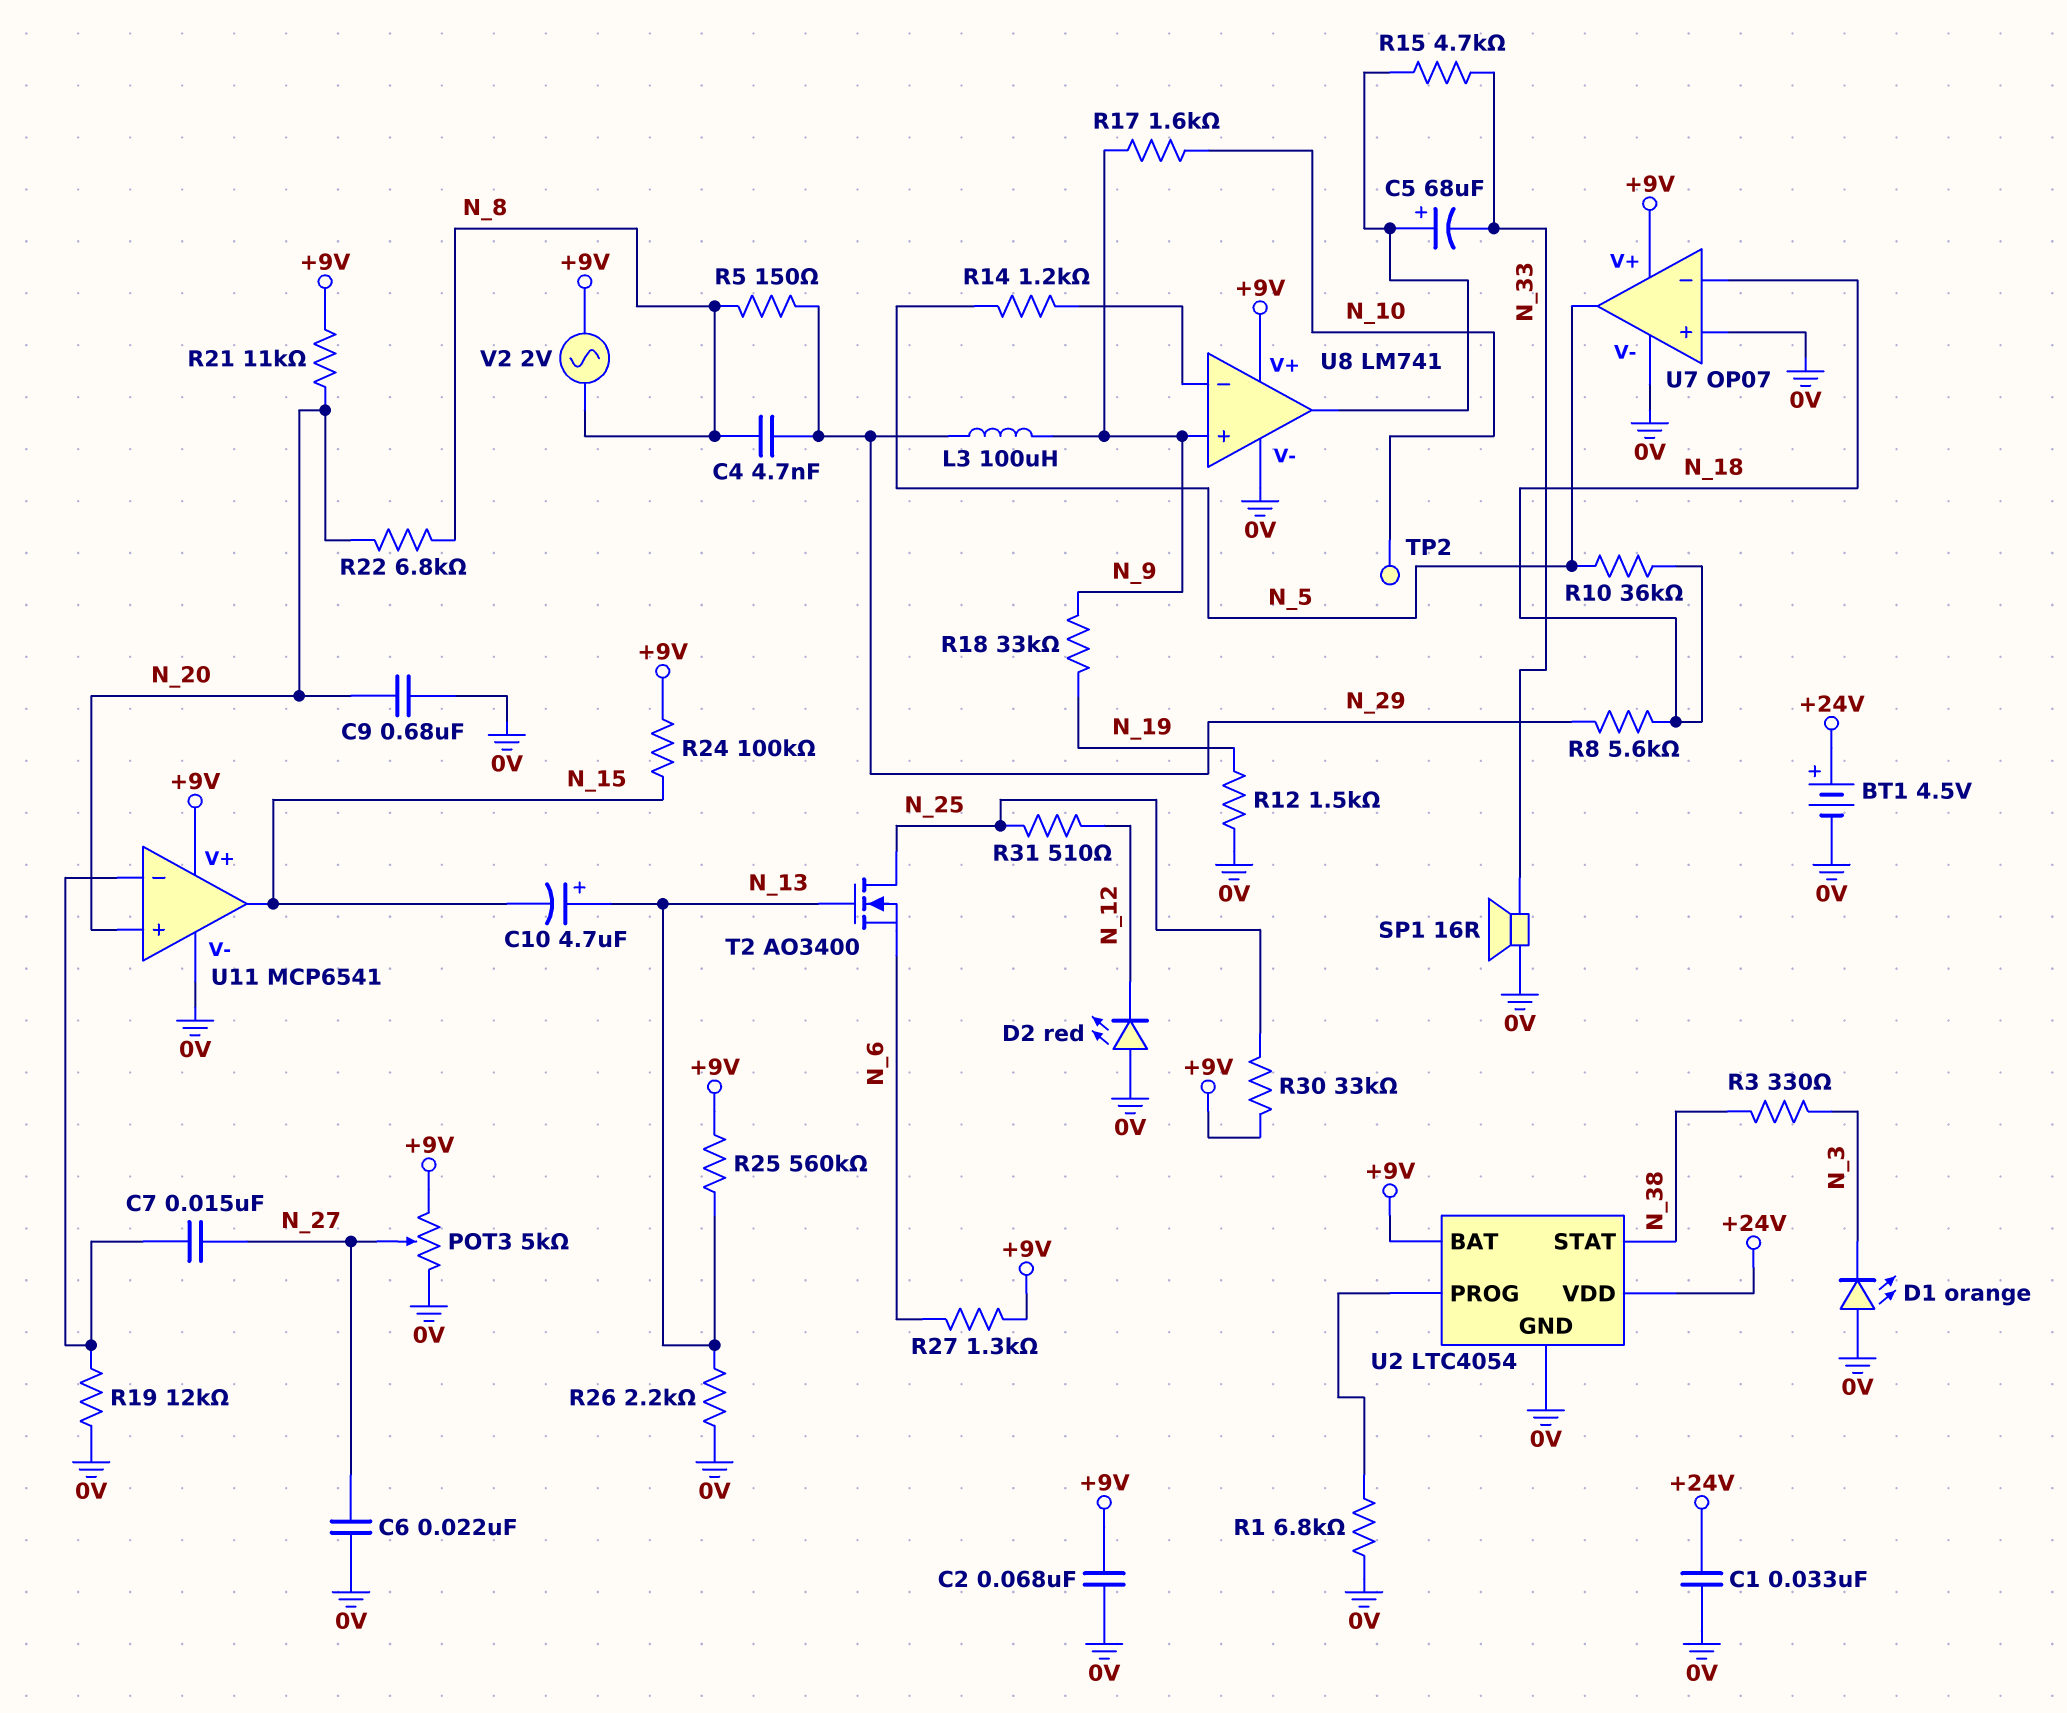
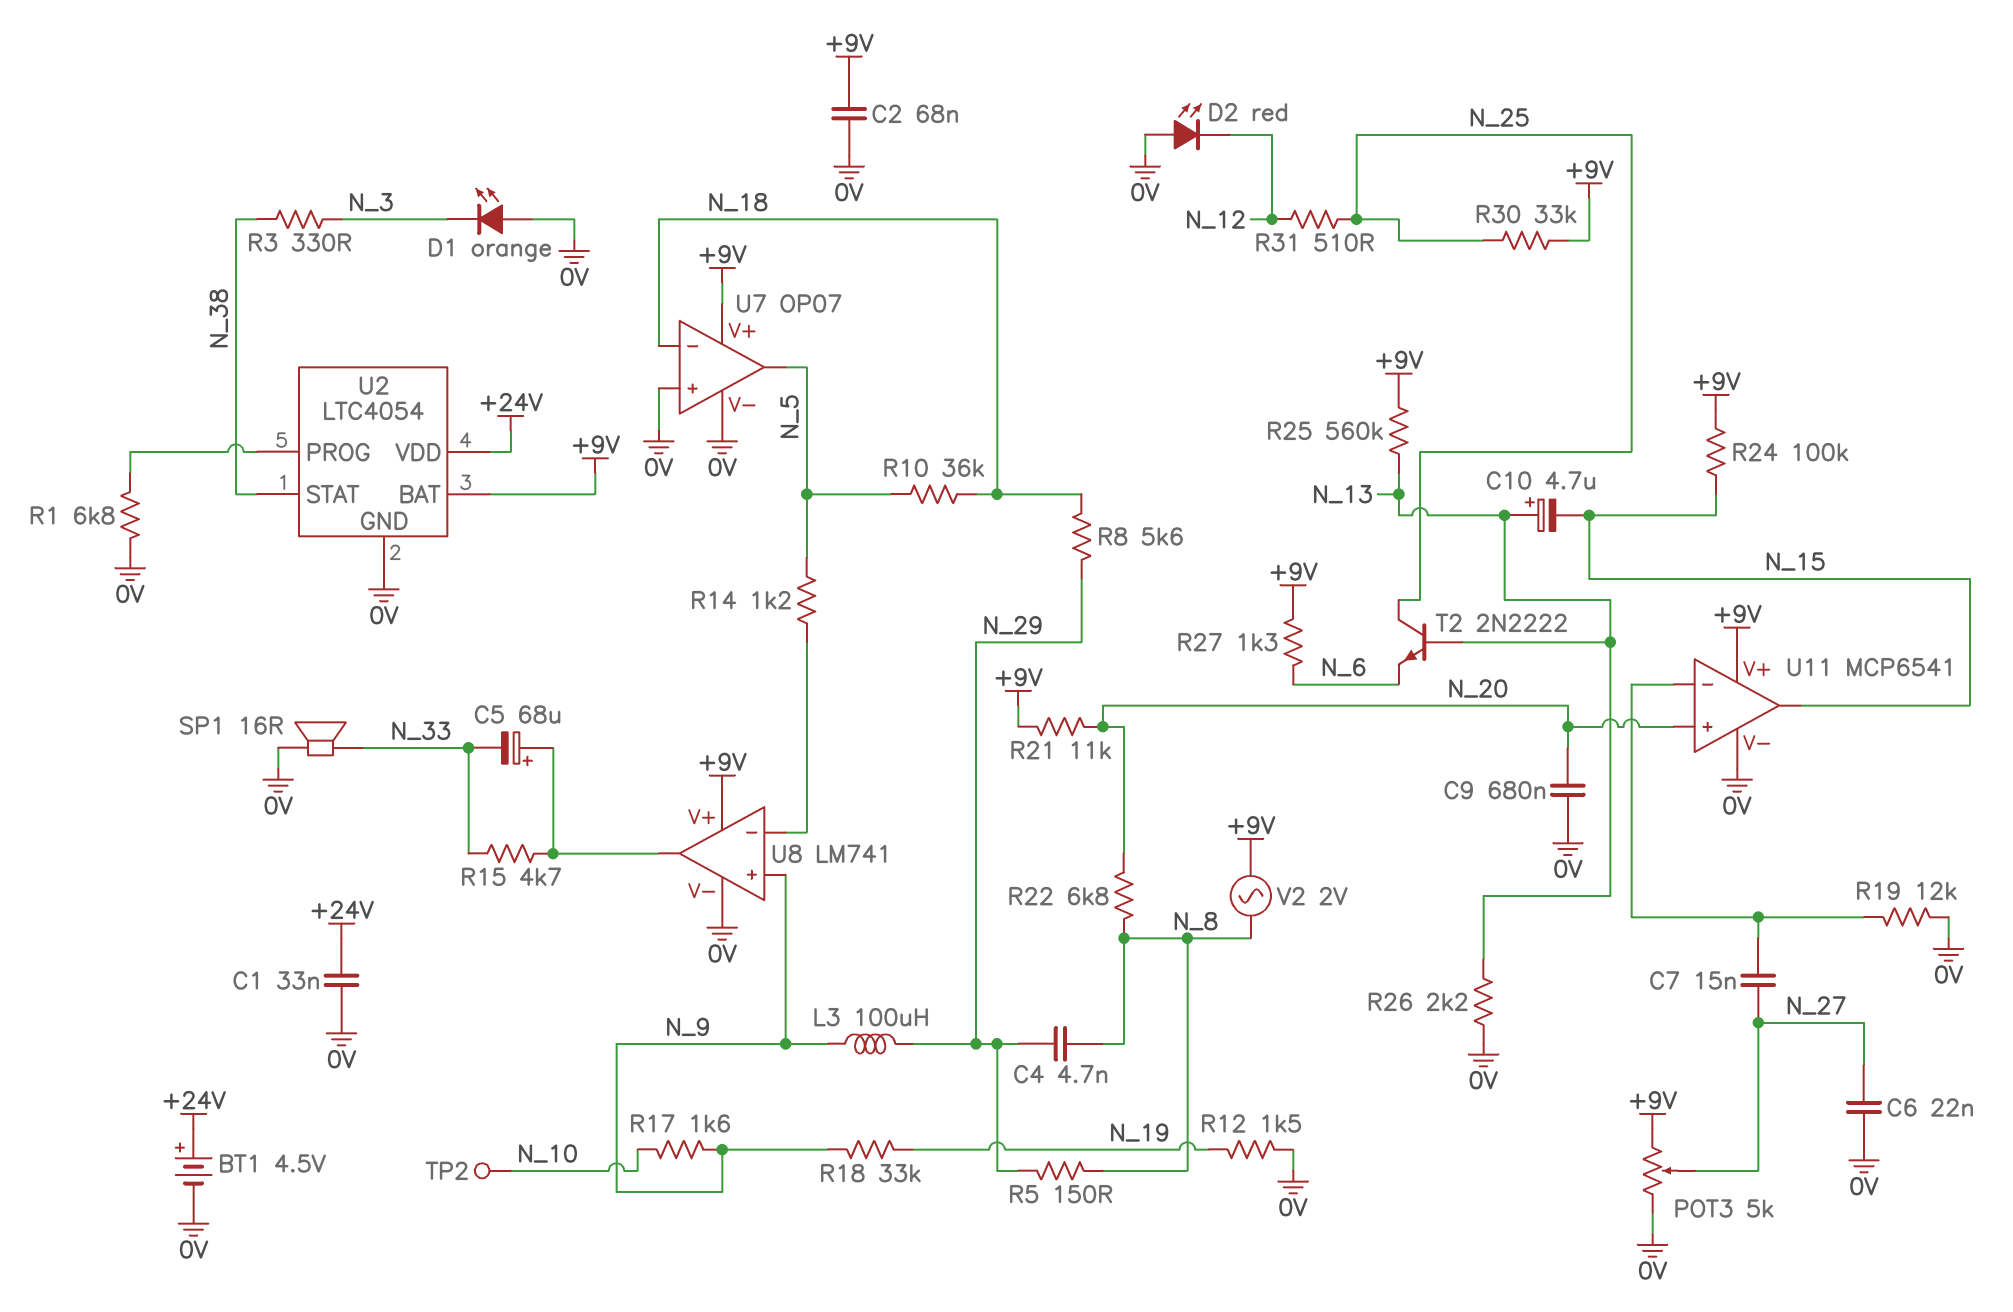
T2: NMOS AO3400 (G N_13, D N_25, S N_6) -> NPN 2N2222 (B N_13, C N_25, E N_6)

